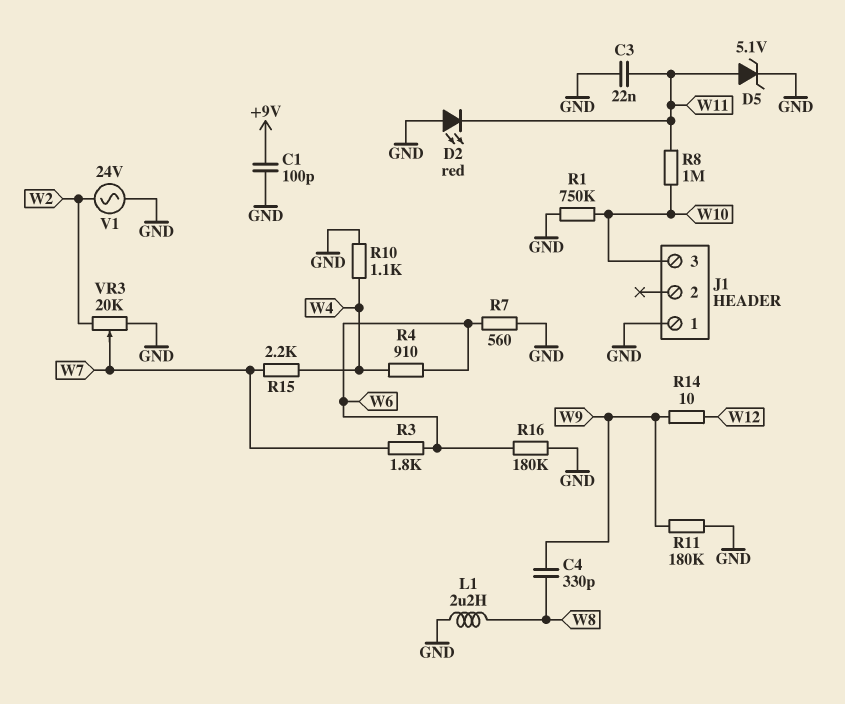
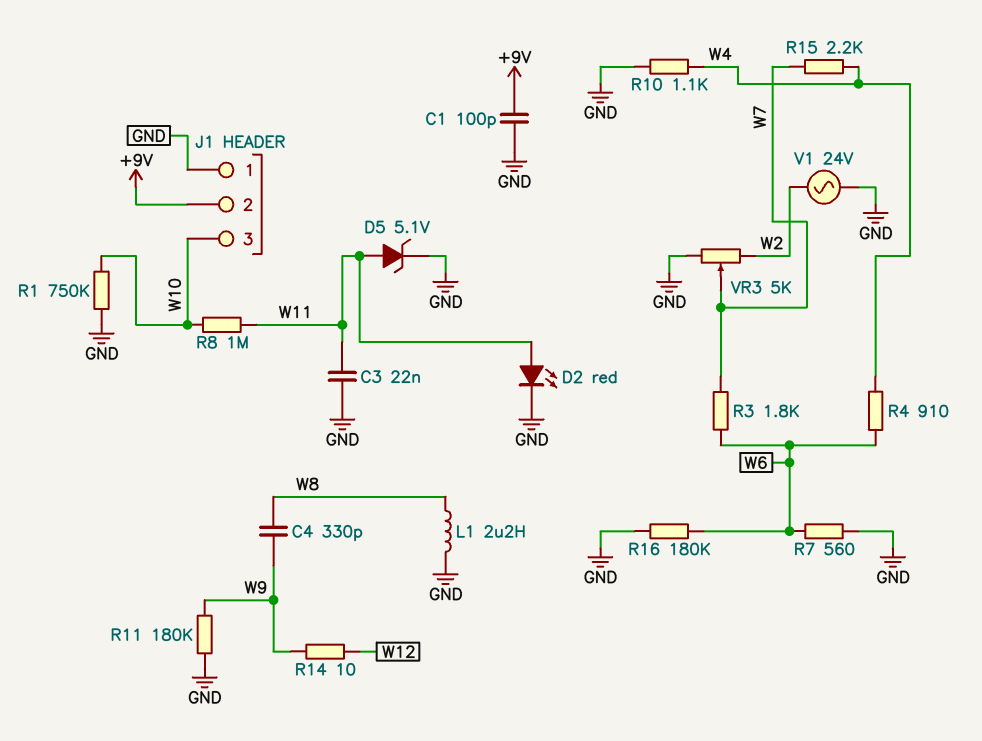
D2: LED red (A GND, K W11) -> LED red (A W11, K GND)
J1 pin 2: none -> +9V
VR3: 20k (GND, W2, wiper W7) -> 5k (GND, W2, wiper W7)

